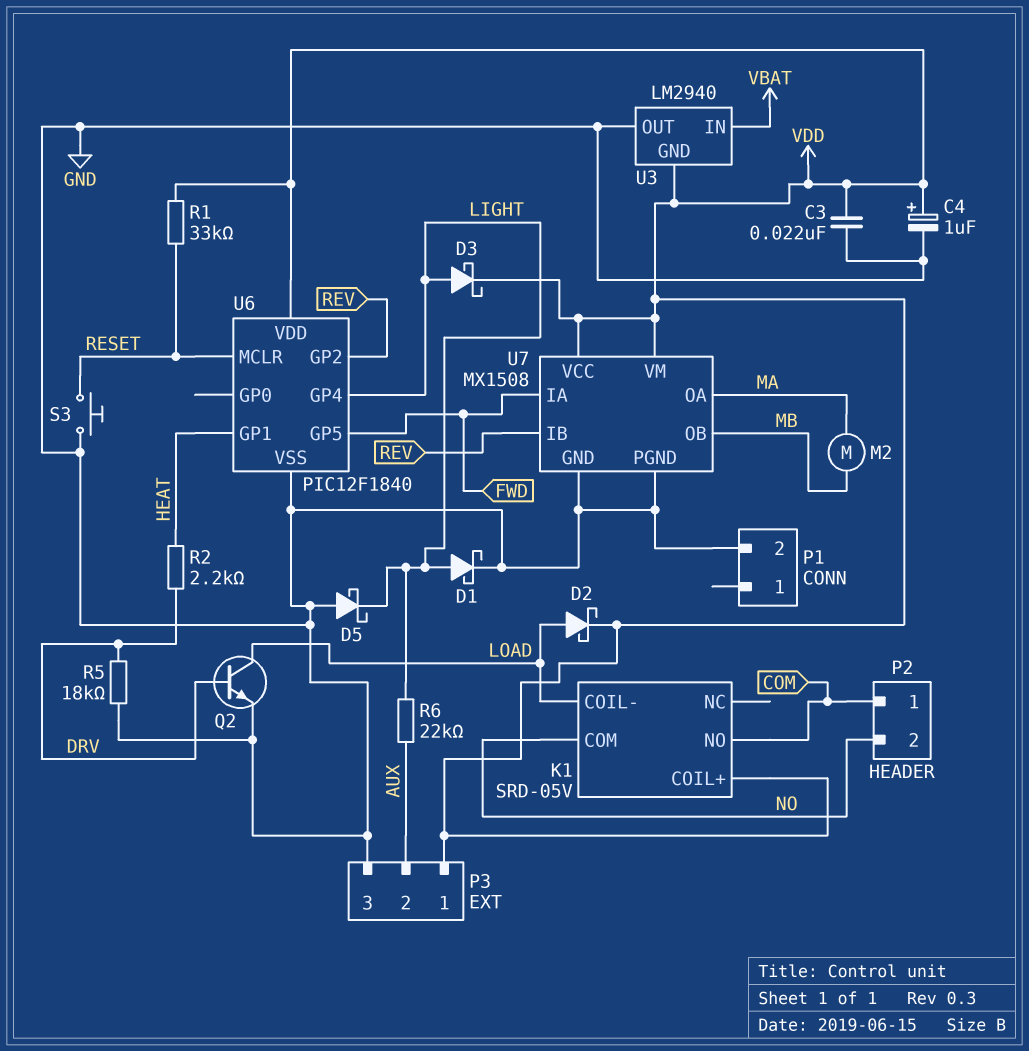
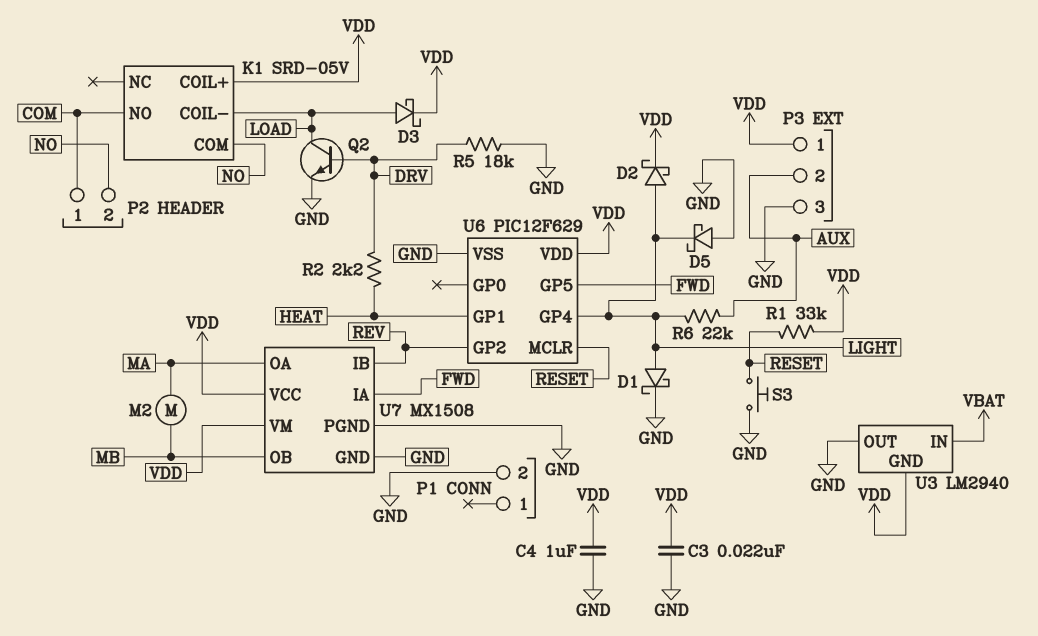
C4: 1uF (plus VDD, minus GND) -> 1uF (GND, VDD)
D2: schottky (A LOAD, K VDD) -> schottky (A LIGHT, K VDD)
D3: schottky (A LIGHT, K VDD) -> schottky (A LOAD, K VDD)
U6: PIC12F1840 -> PIC12F629

